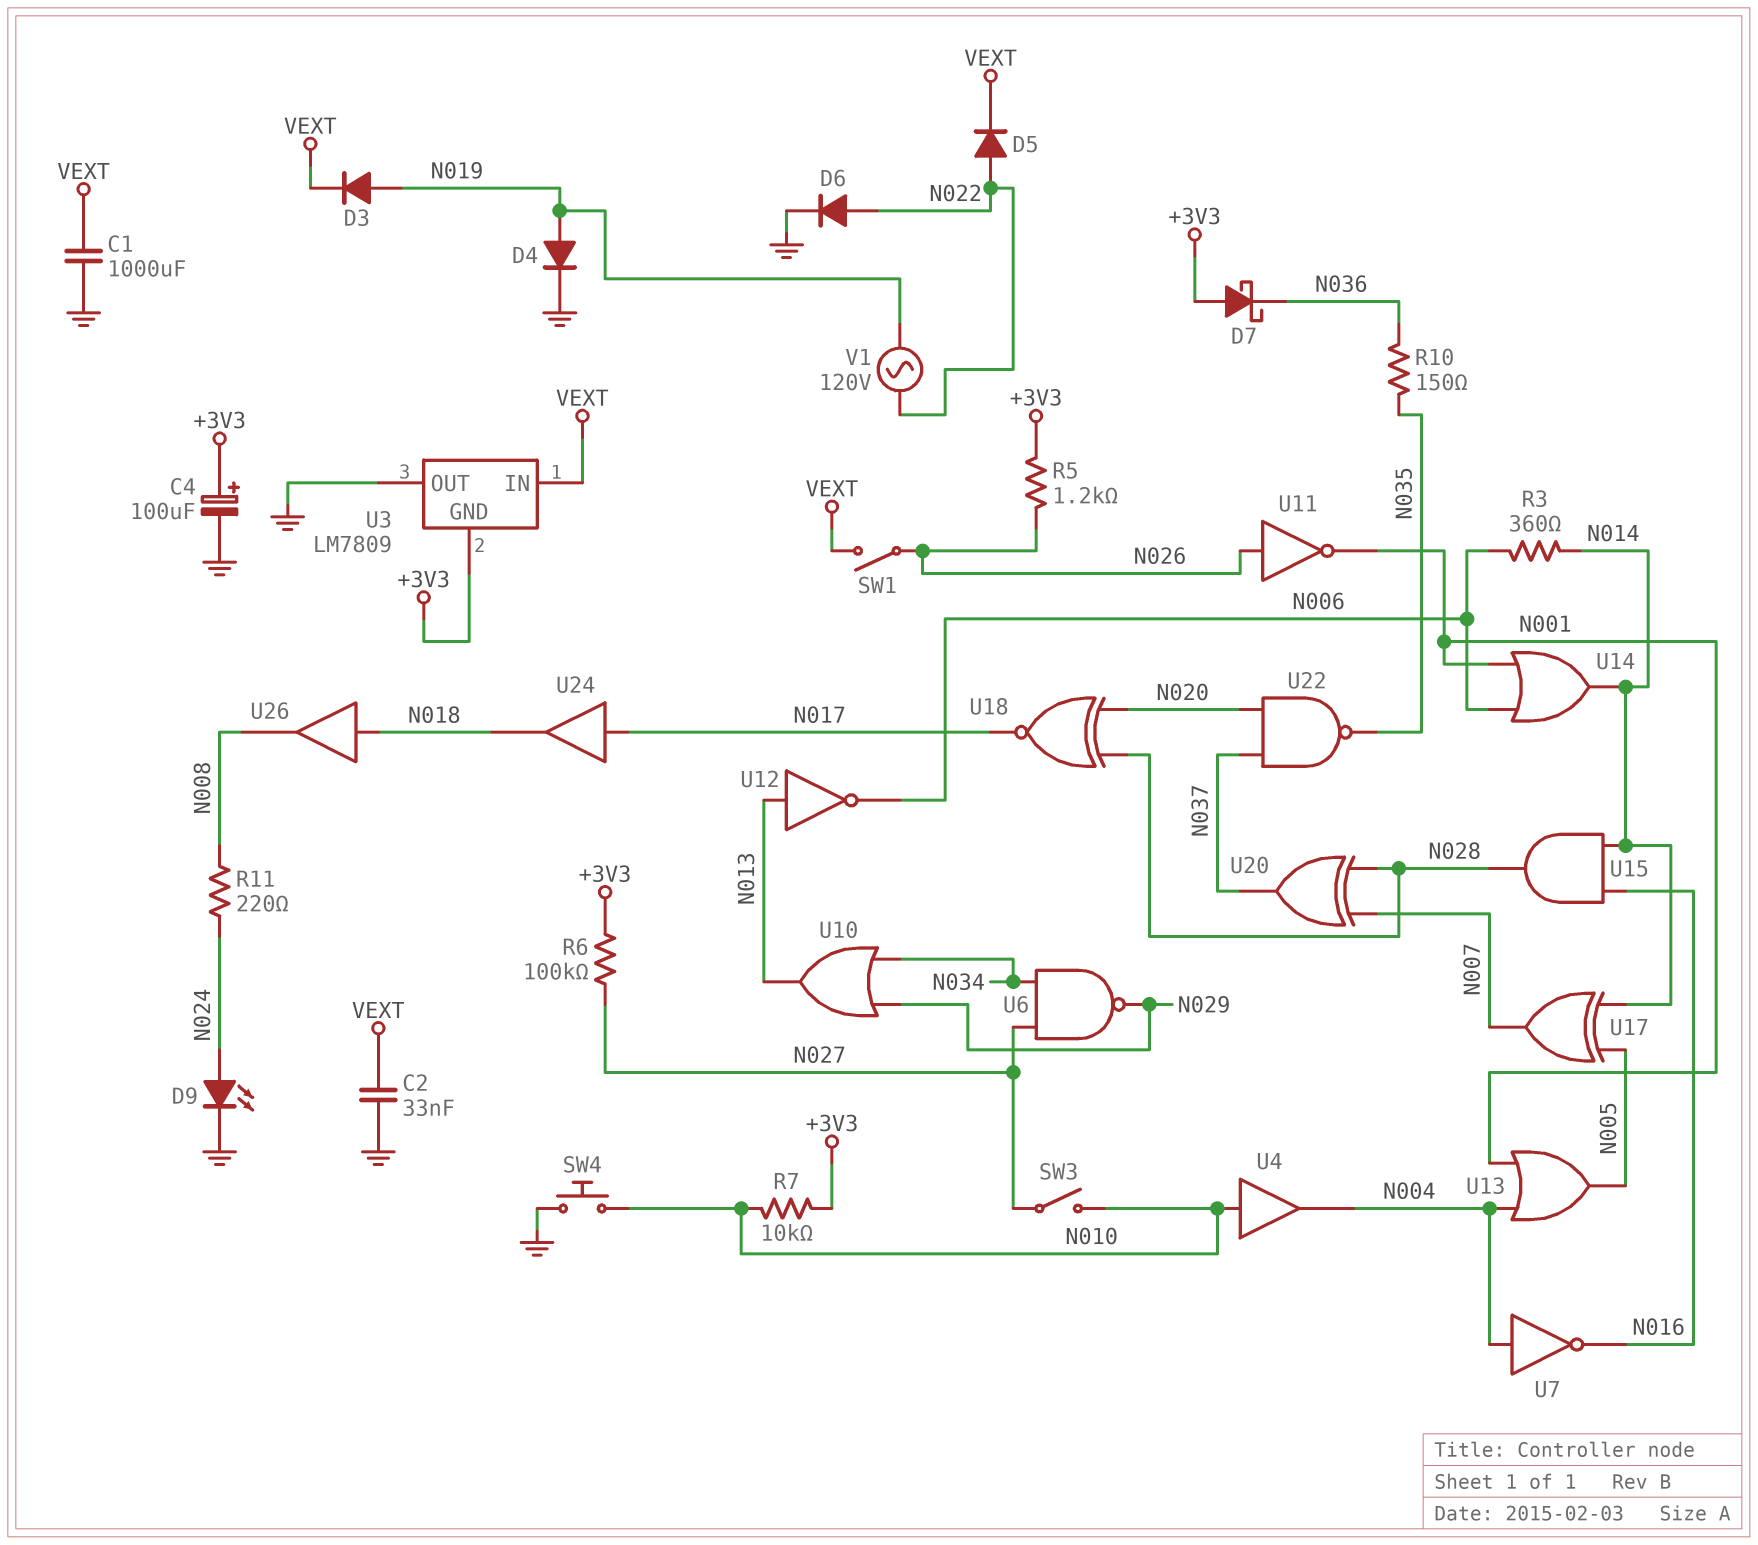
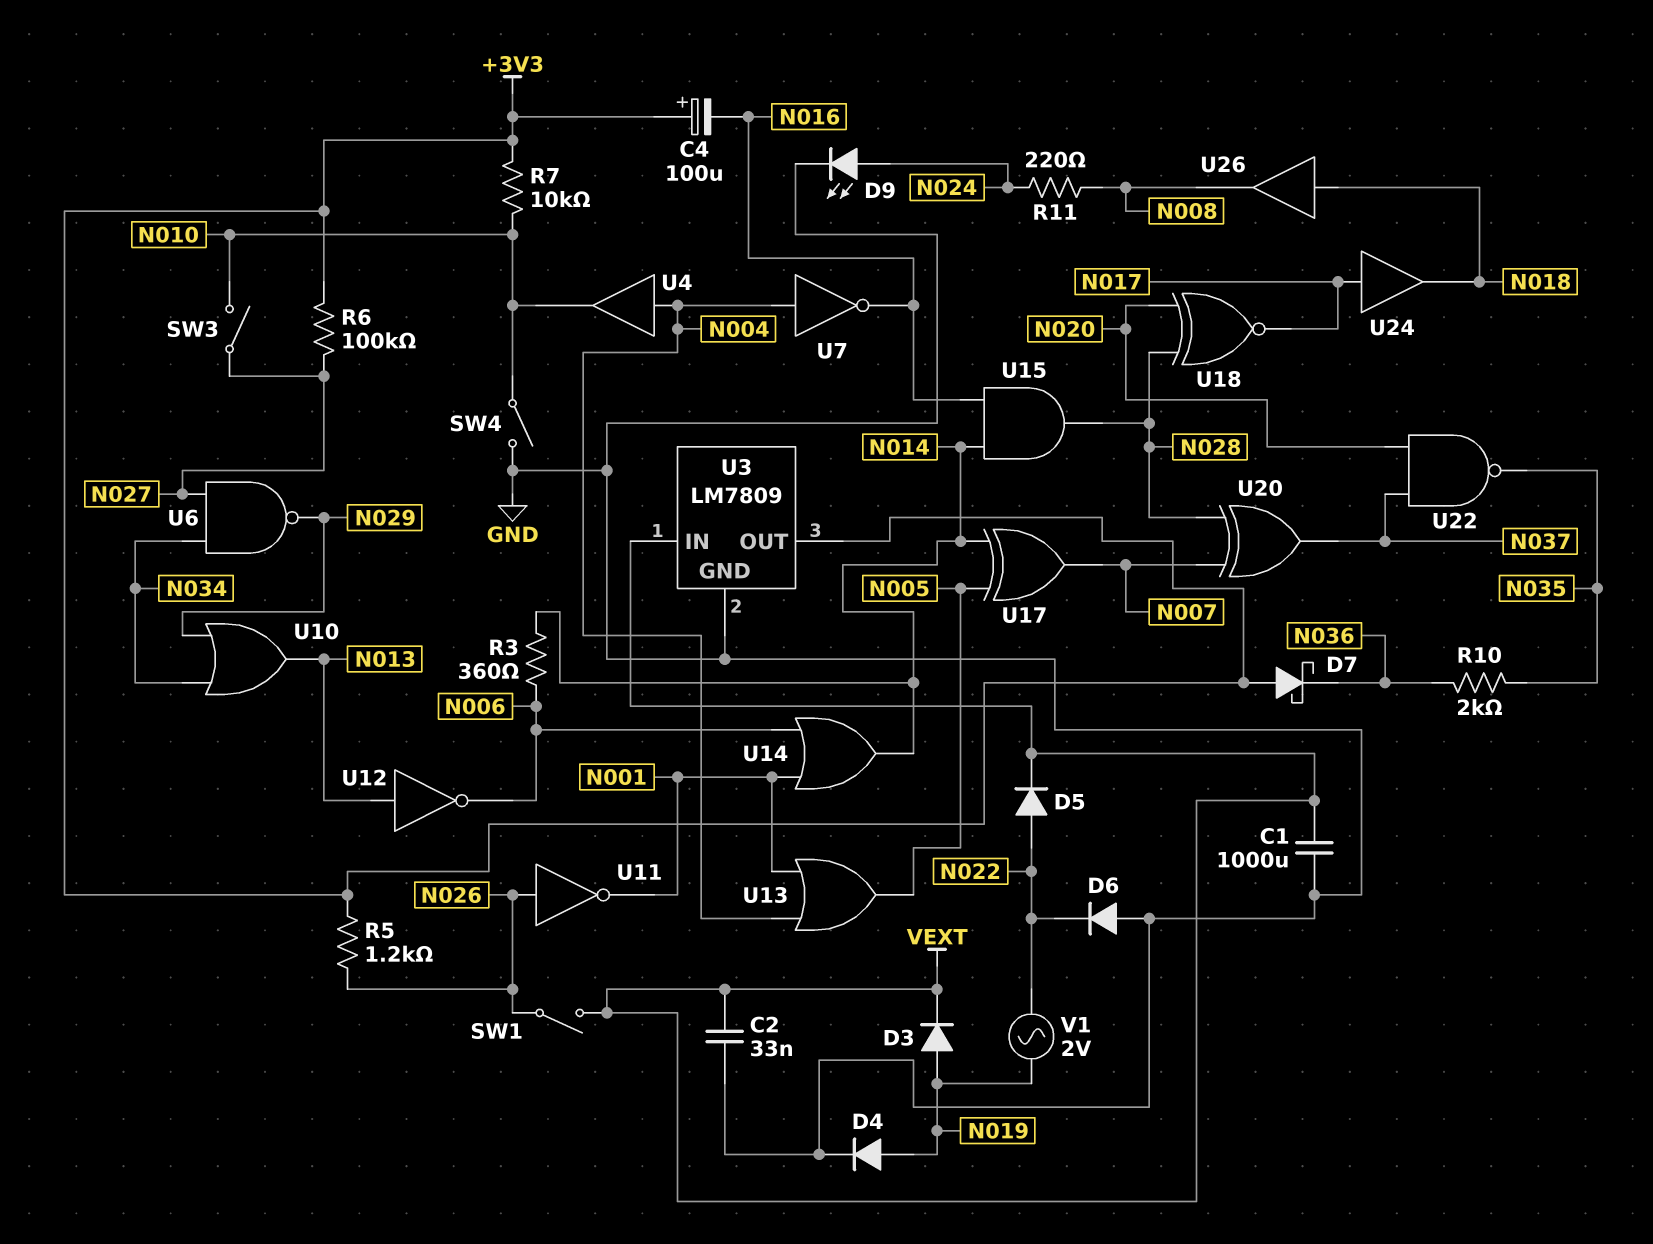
C4: 100uF (plus +3V3, minus GND) -> 100uF (plus +3V3, minus N016)
D6: diode (A N022, K GND) -> diode (A GND, K N022)
R10: 150 (N035, N036) -> 2k (N035, N036)
SW4: button (GND, N010) -> switch (GND, N010)
U3 pin GND: +3V3 -> GND
U3 pin OUT: GND -> +3V3
U4: buffer (in N010, out N004) -> buffer (in N004, out N010)
V1: AC 120V (N019, N022) -> AC 2V (N019, N022)

